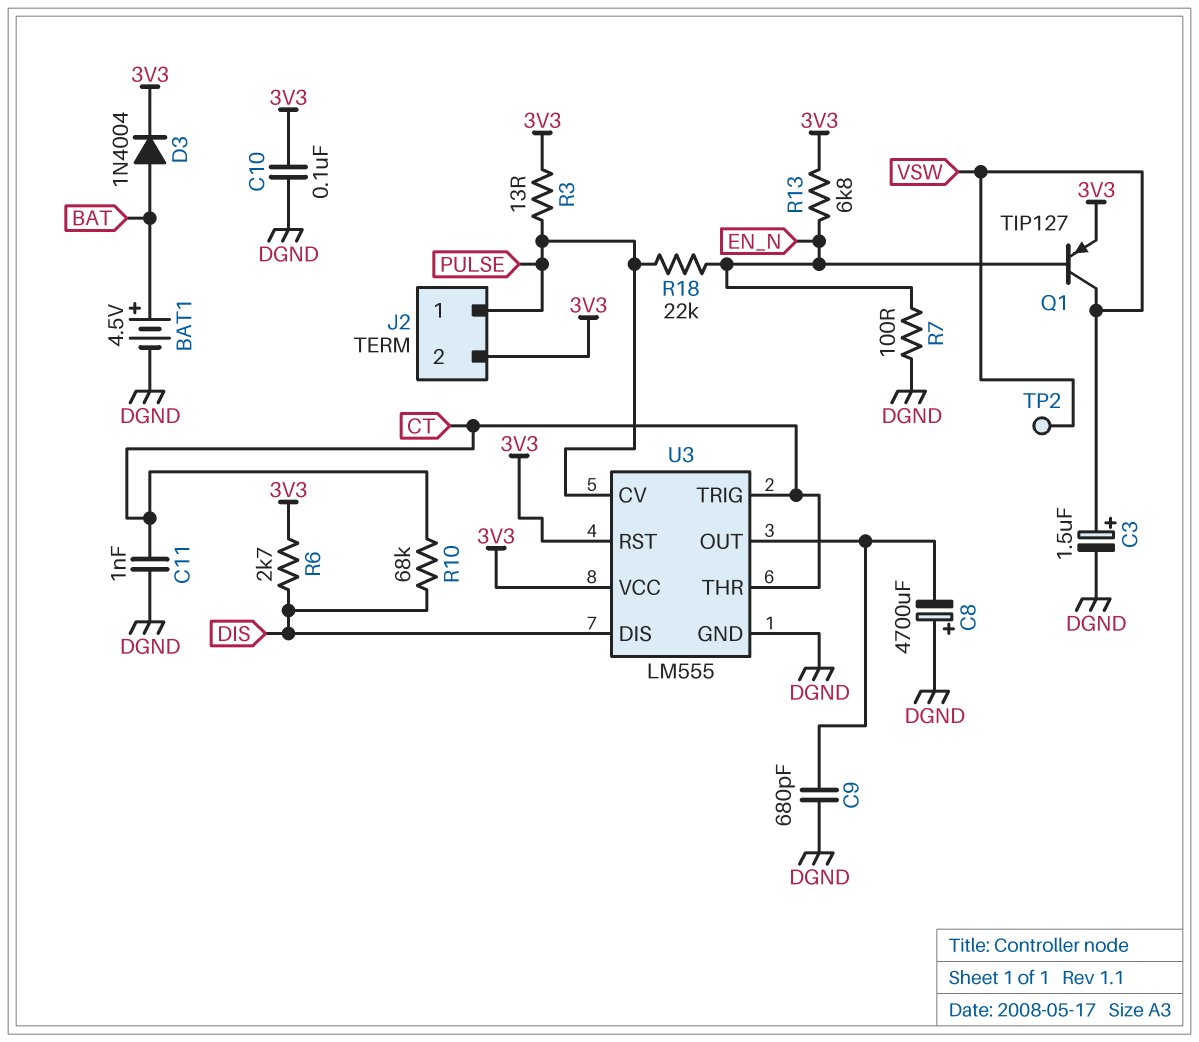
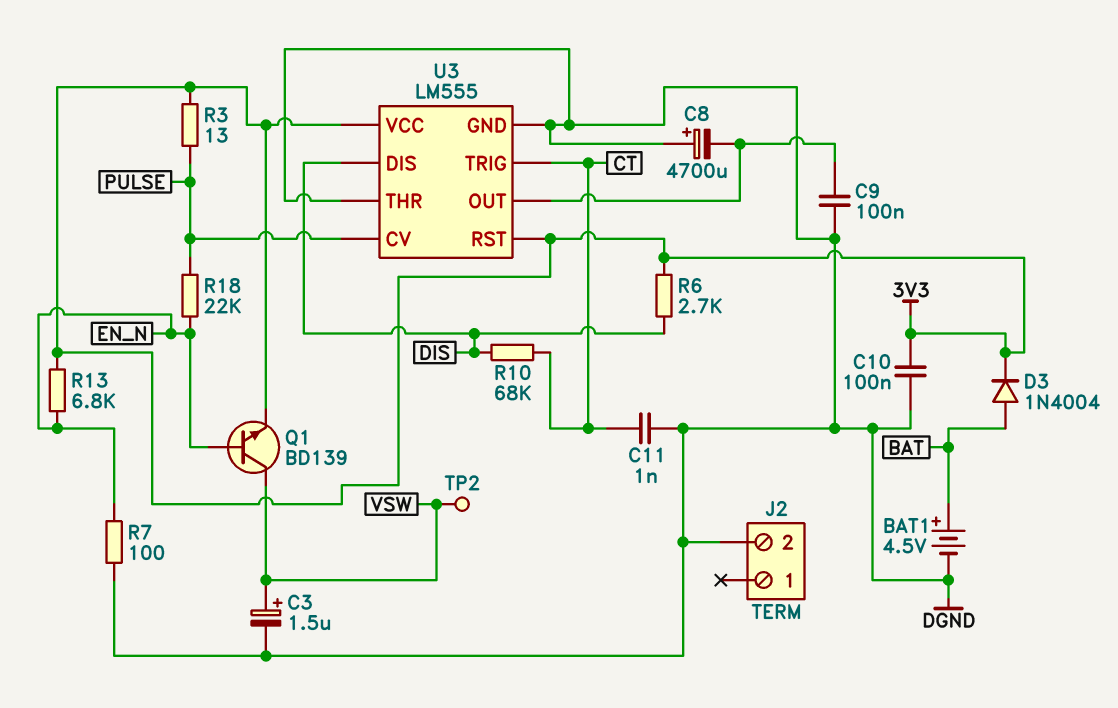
C9: 680pF (DGND, U3/OUT) -> 100nF (DGND, U3/OUT)
J2 pin 1: PULSE -> none
J2 pin 2: 3V3 -> DGND
Q1: PNP TIP127 (B EN_N, C VSW, E 3V3) -> NPN BD139 (B EN_N, C VSW, E 3V3)
U3 pin THR: CT -> DGND

